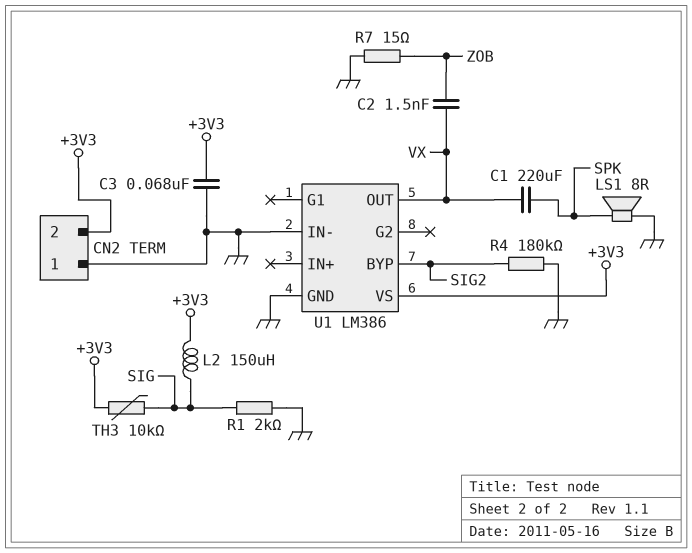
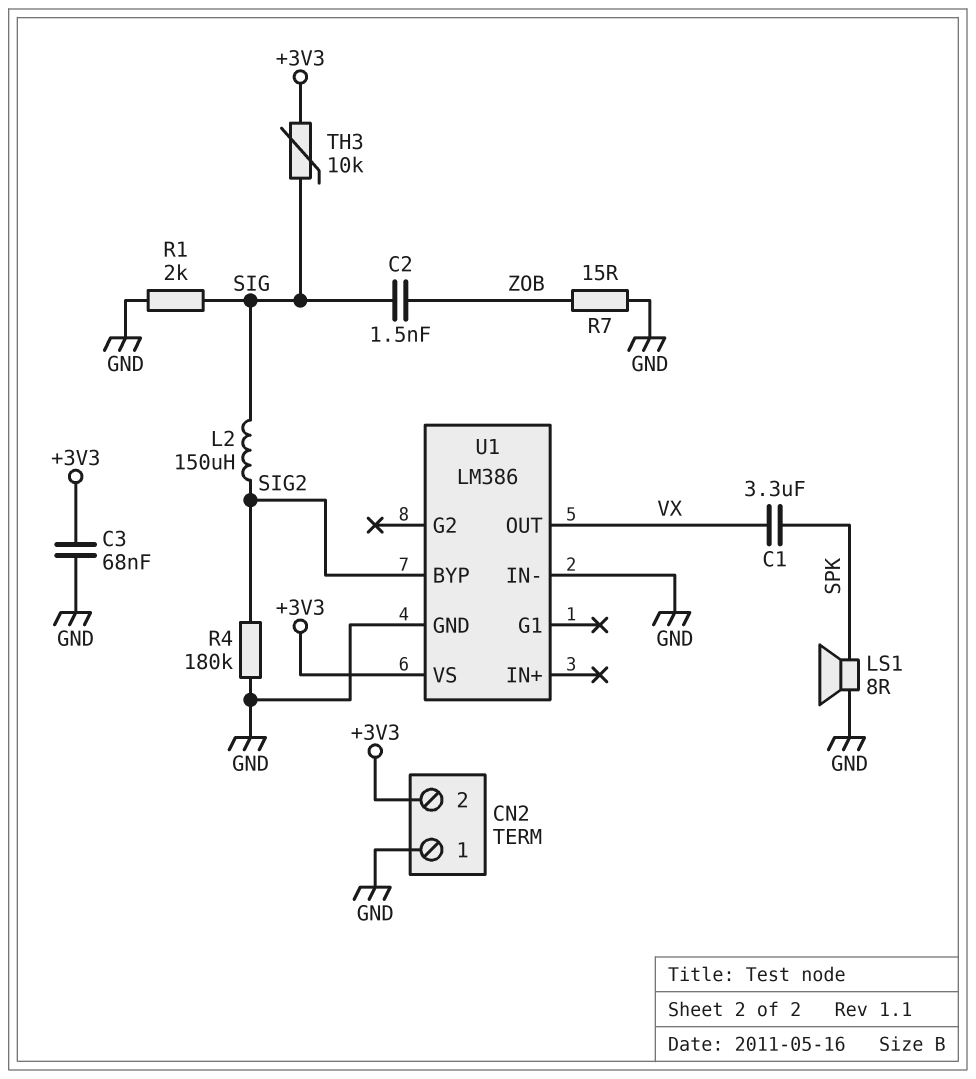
C1: 220uF (SPK, VX) -> 3.3uF (SPK, VX)
C2: 1.5nF (VX, ZOB) -> 1.5nF (SIG, ZOB)
L2: 150uH (+3V3, SIG) -> 150uH (SIG, SIG2)

